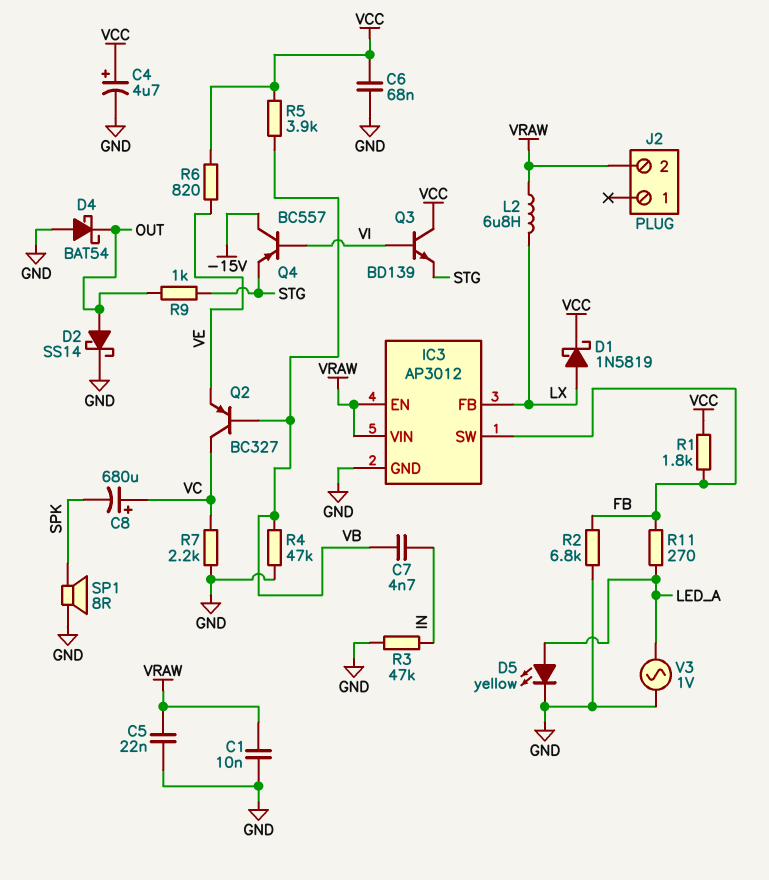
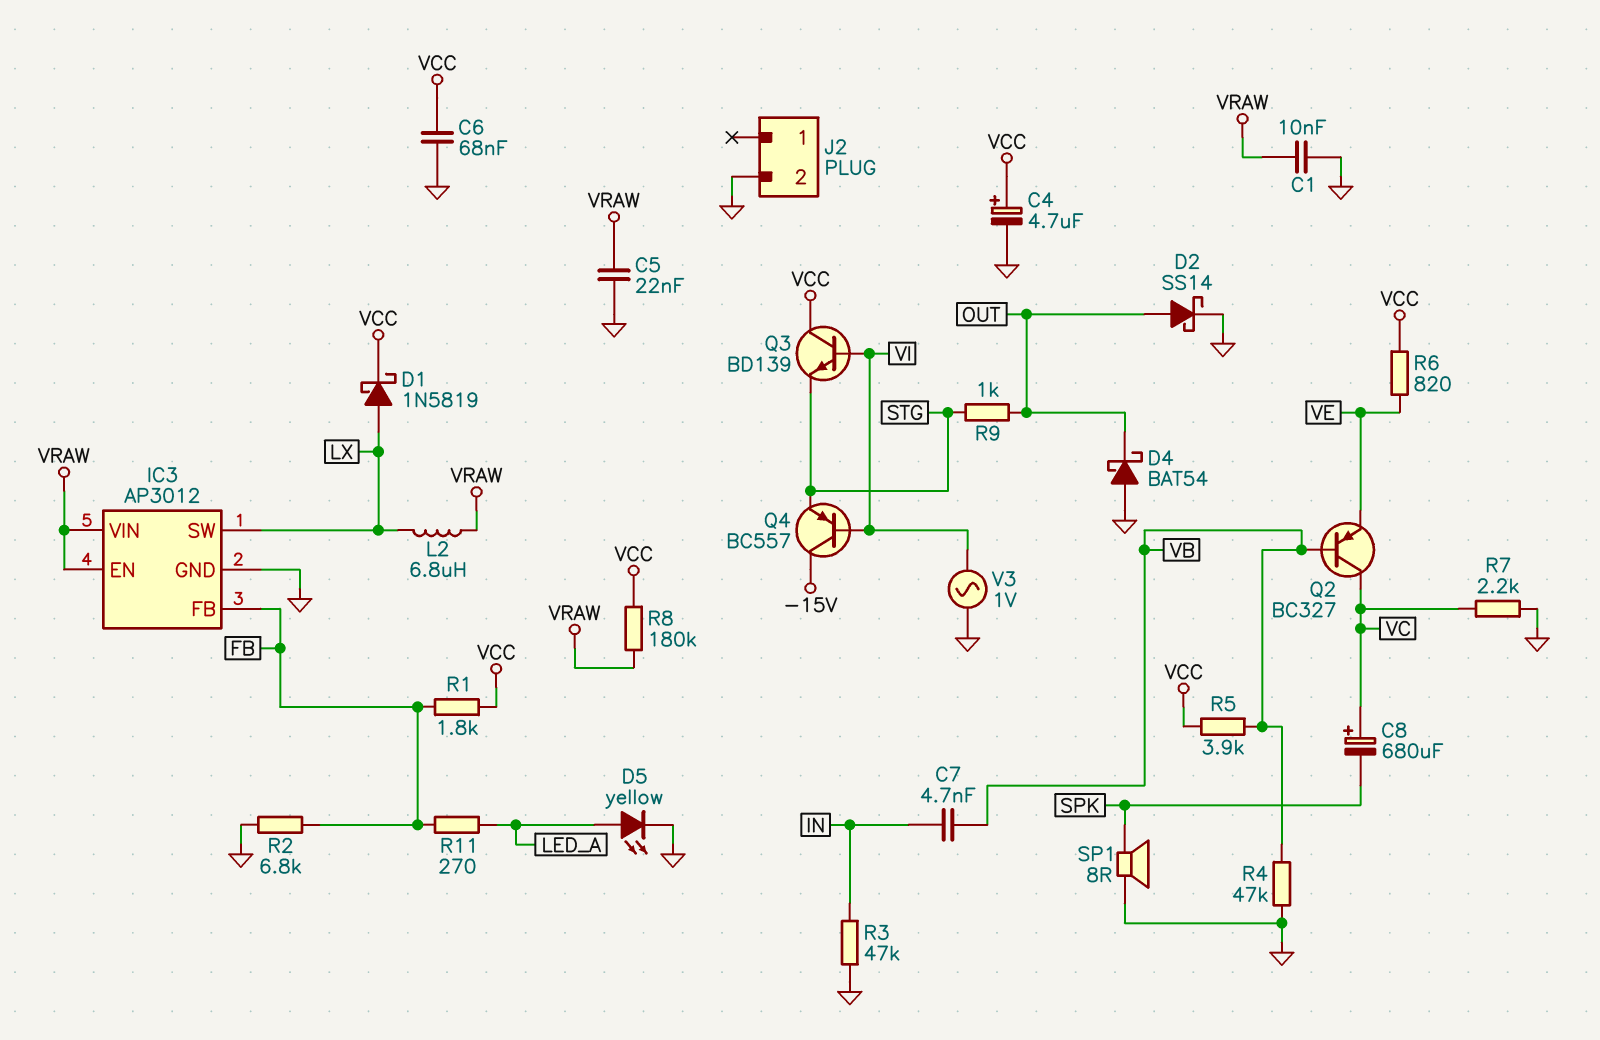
IC3 pin FB: LX -> FB
IC3 pin SW: FB -> LX
J2 pin 2: VRAW -> GND
R8: none -> 180k (VCC, VRAW)
V3: AC 1V (GND, LED_A) -> AC 1V (GND, VI)

